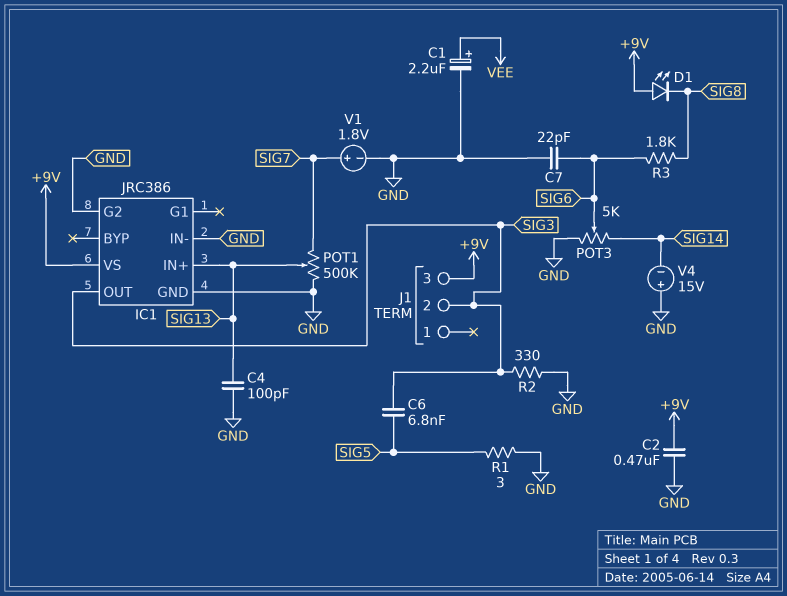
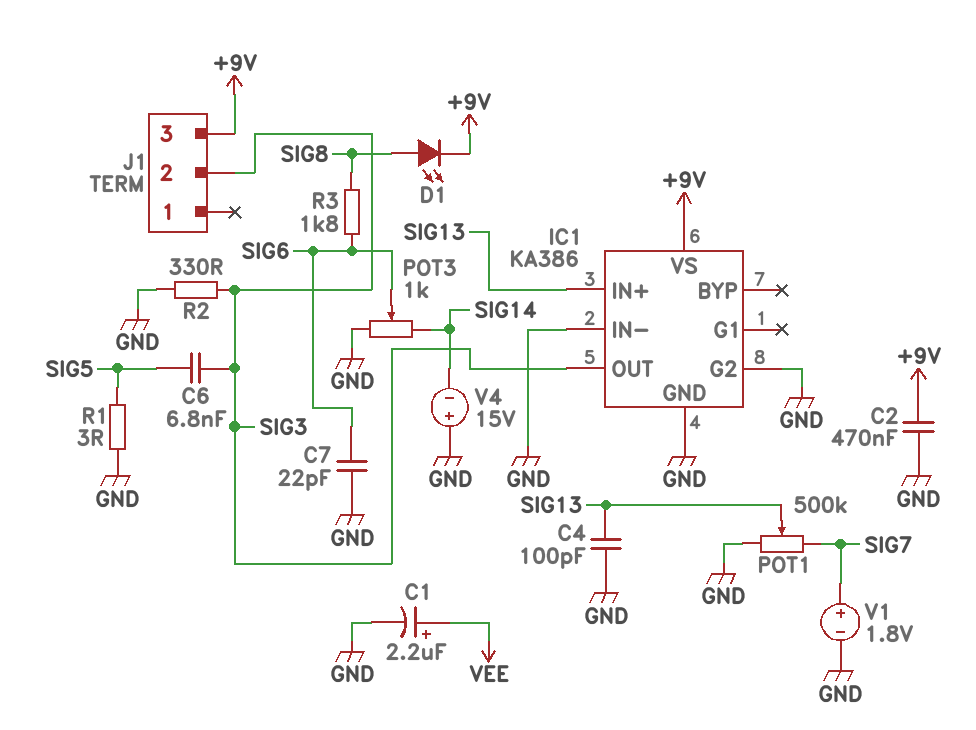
D1: LED (A +9V, K SIG8) -> LED (A SIG8, K +9V)
IC1: JRC386 -> KA386
POT3: 5k (GND, SIG14, wiper SIG6) -> 1k (GND, SIG14, wiper SIG6)

